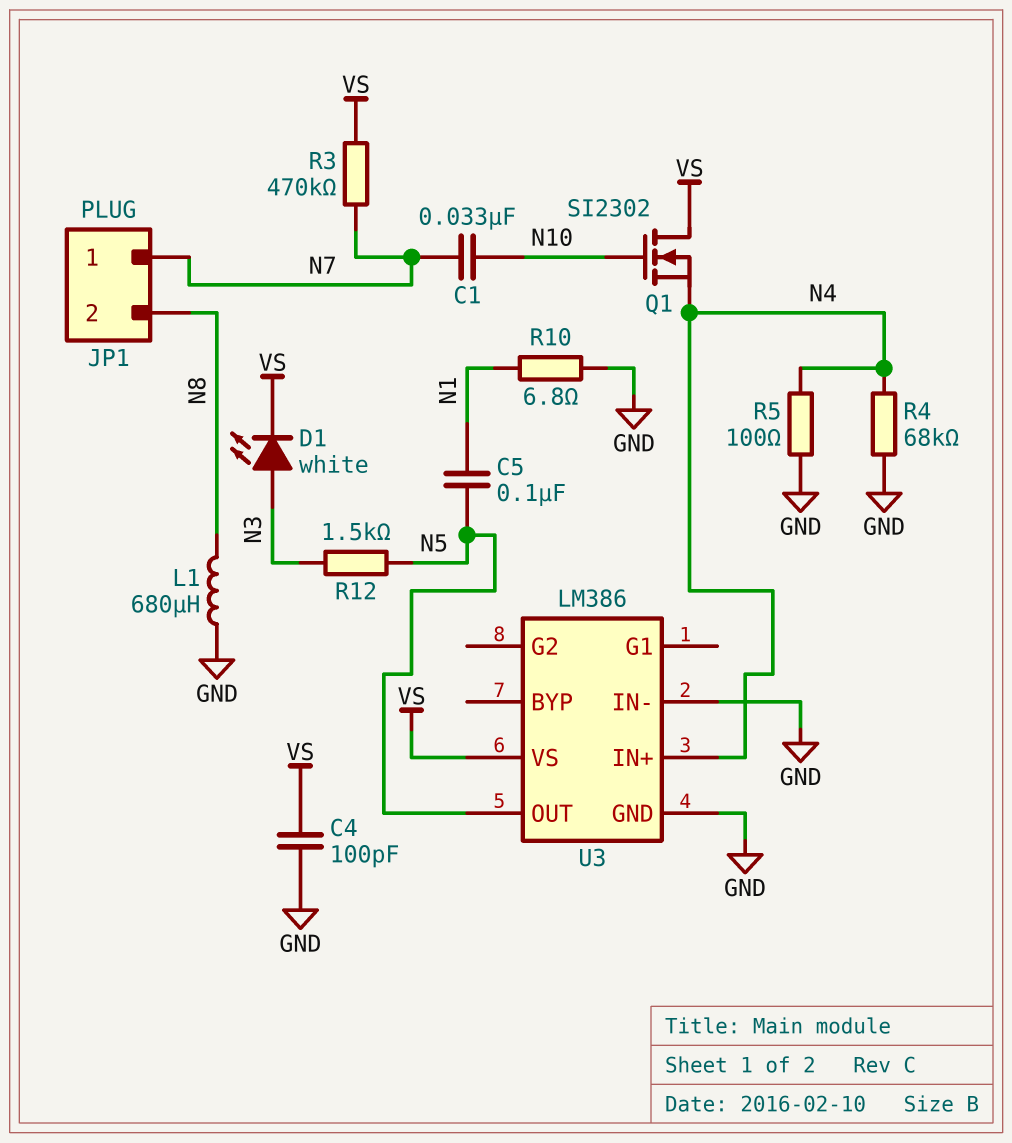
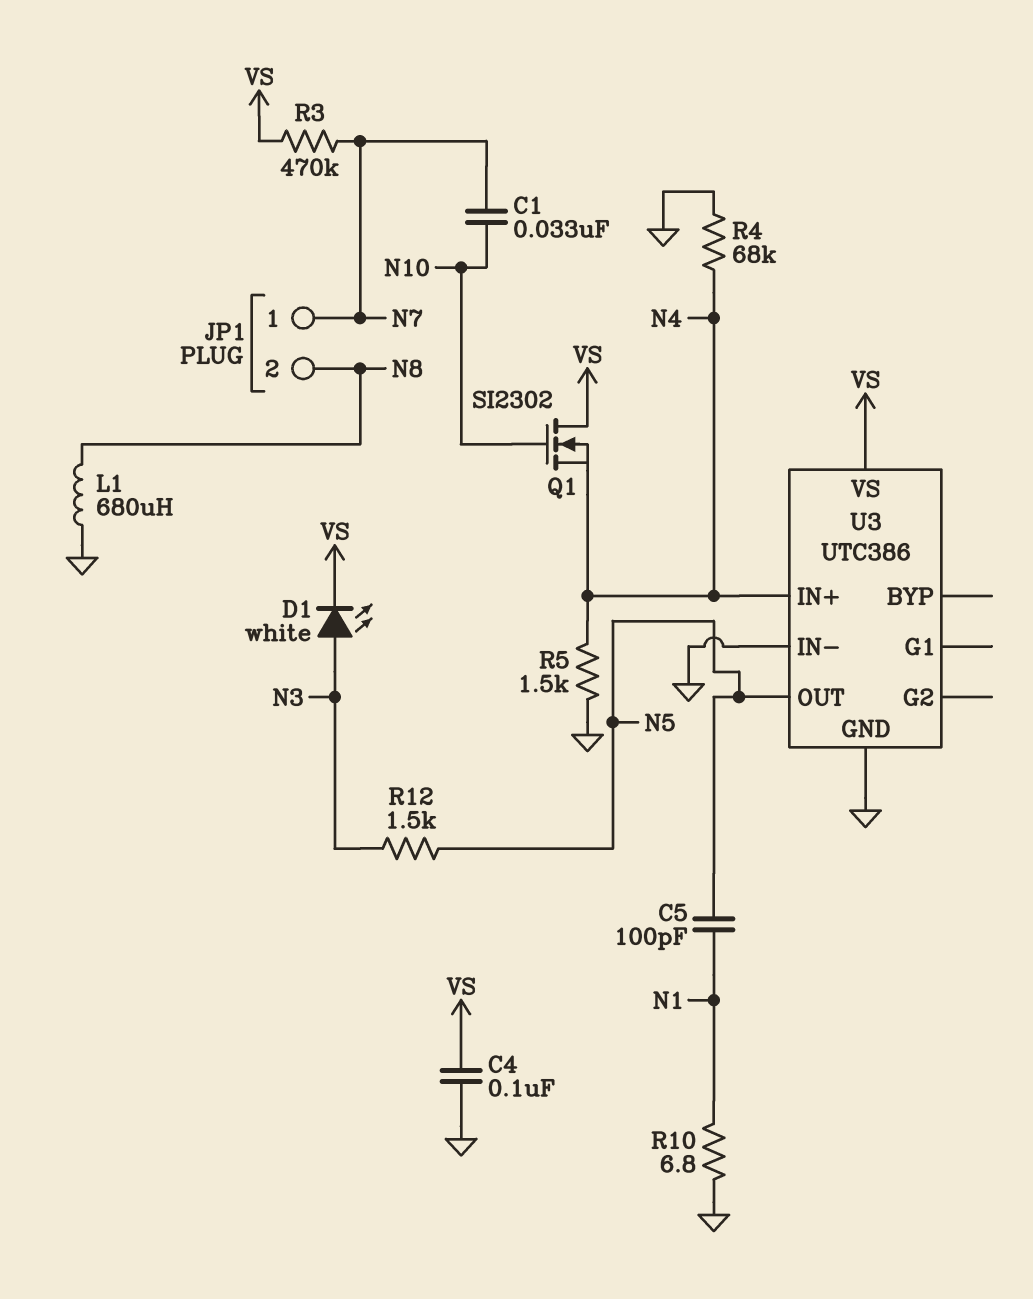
C4: 100pF (GND, VS) -> 100nF (GND, VS)
C5: 100nF (N1, N5) -> 100pF (N1, N5)
R5: 100 (GND, N4) -> 1.5k (GND, N4)
U3: LM386 -> UTC386

